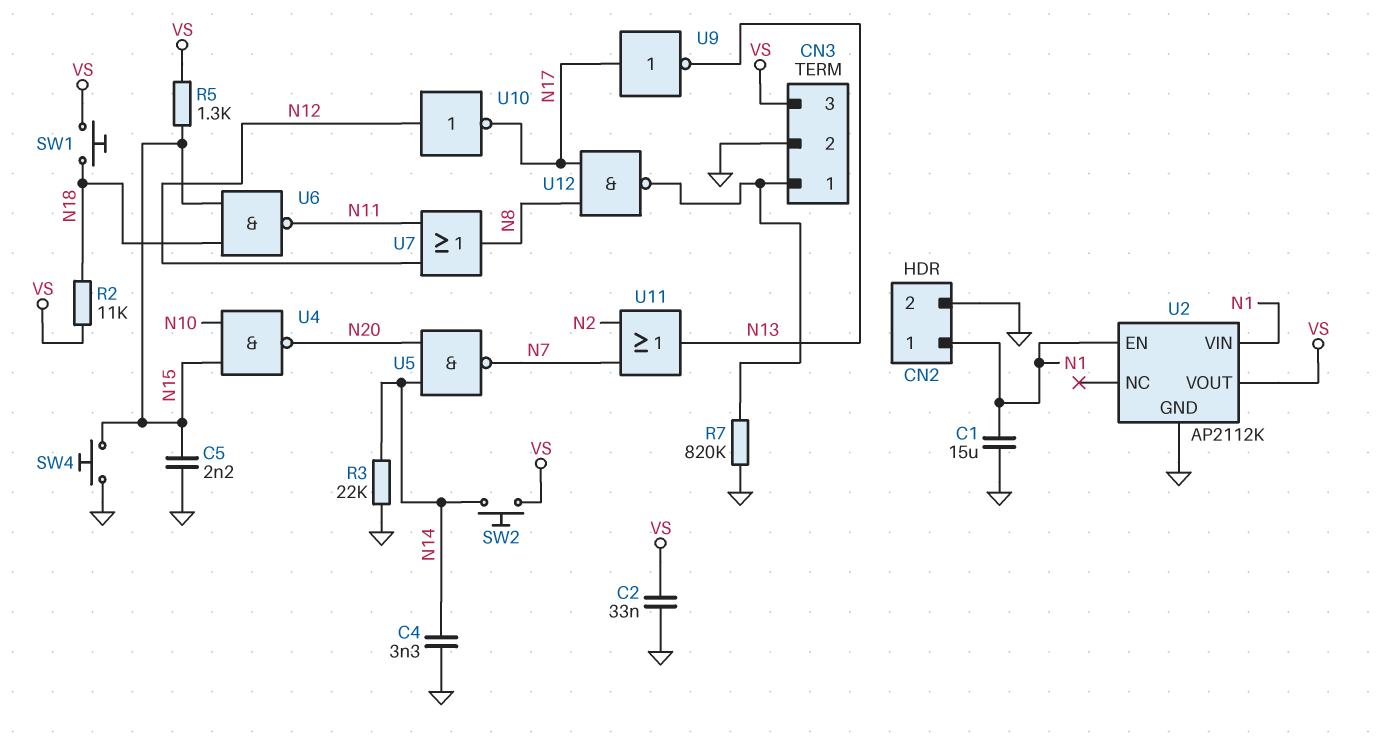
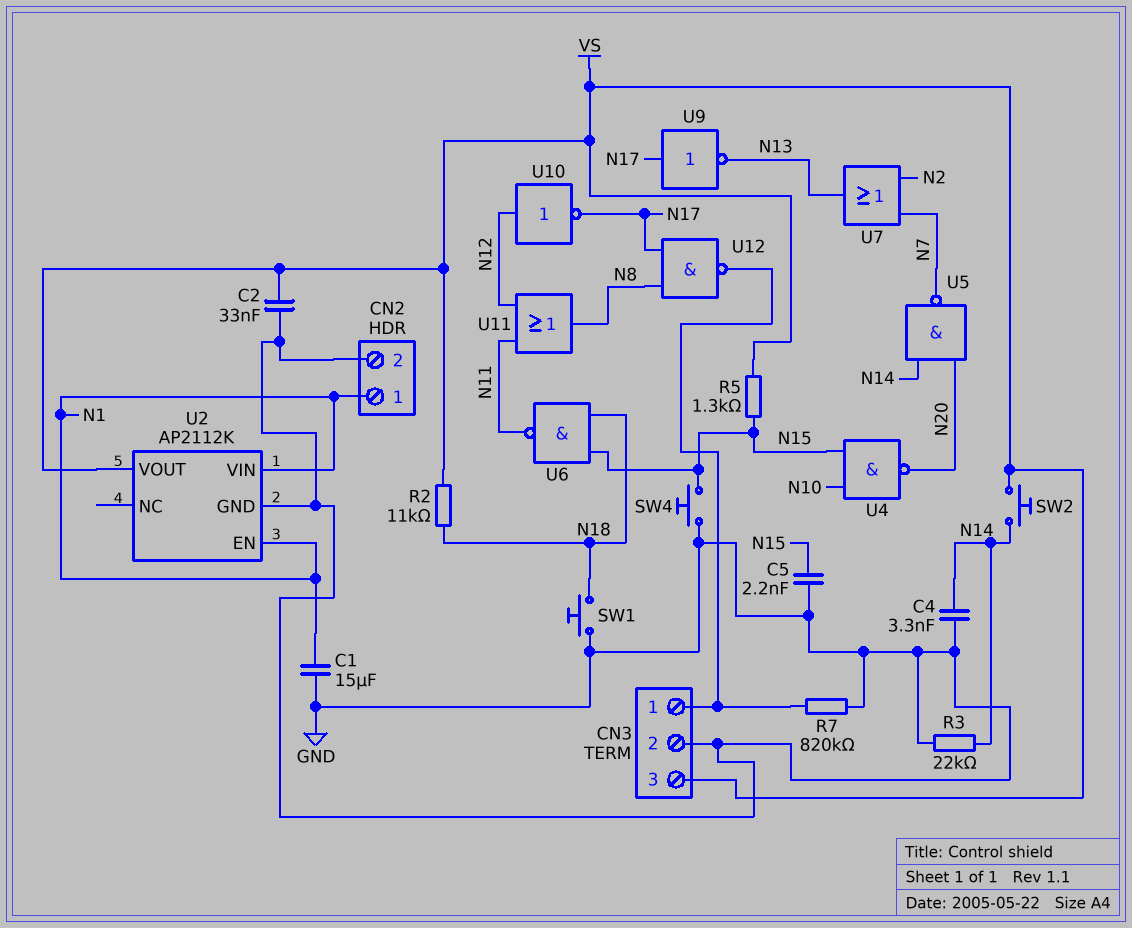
SW1: button (N18, VS) -> button (GND, N18)
U7: OR (in N11, in N12, out N8) -> OR (in N2, in N7, out N13)
U11: OR (in N2, in N7, out N13) -> OR (in N11, in N12, out N8)

